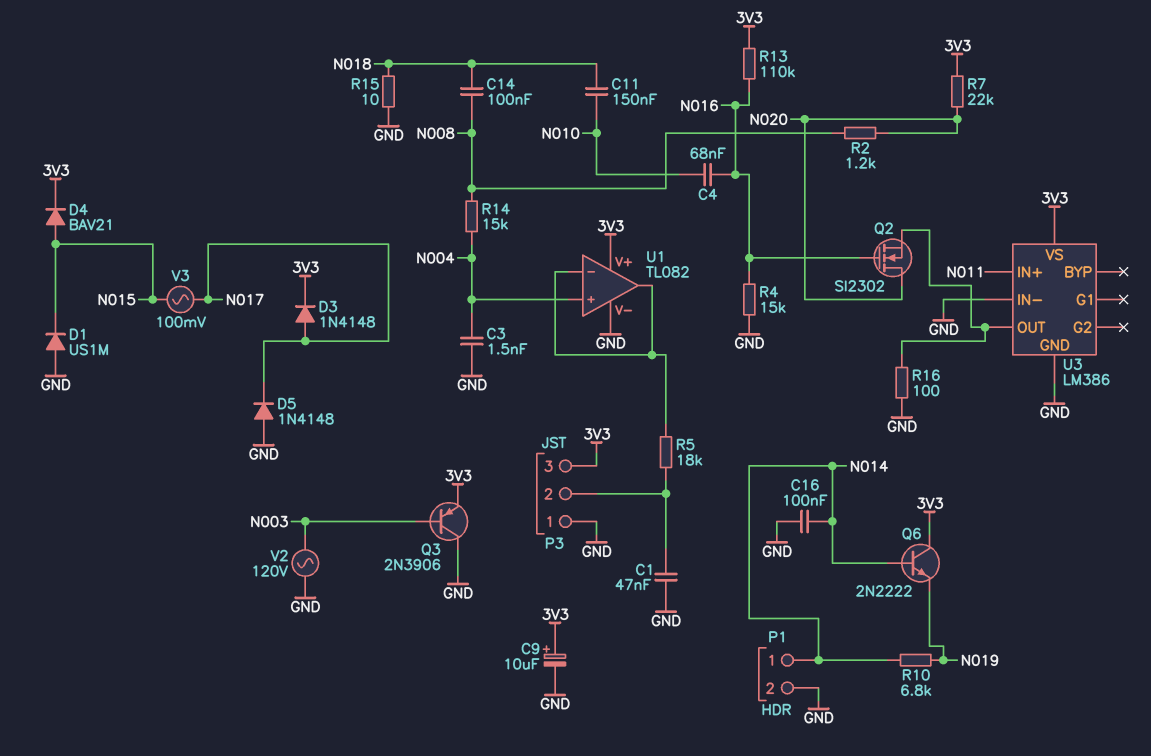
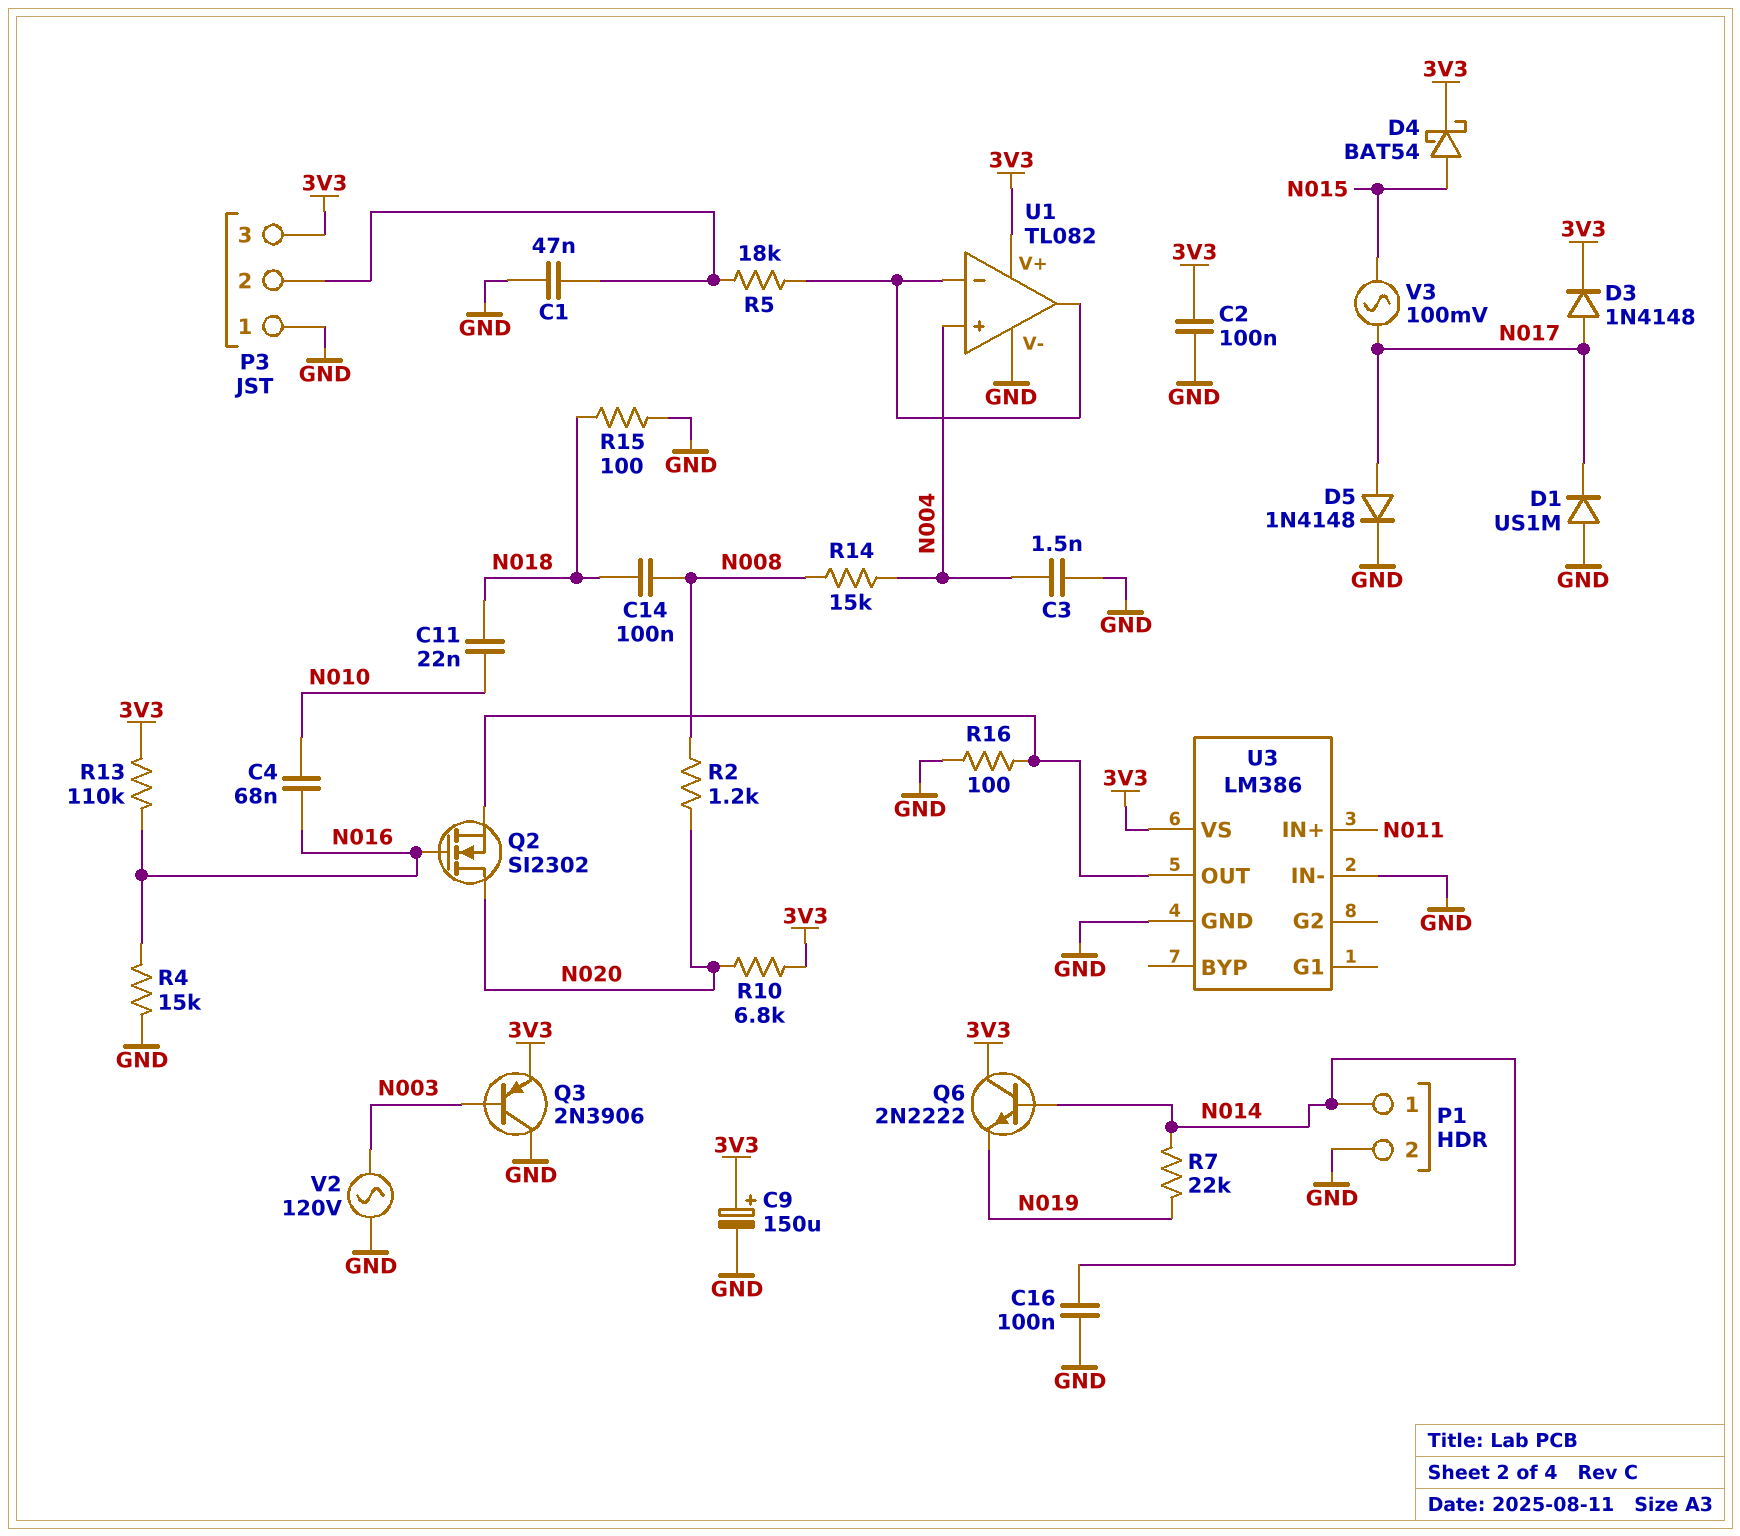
C2: none -> 100nF (3V3, GND)
C9: 10uF (plus 3V3, minus GND) -> 150uF (plus 3V3, minus GND)
C11: 150nF (N010, N018) -> 22nF (N010, N018)
D1: diode US1M (A GND, K N015) -> diode US1M (A GND, K N017)
D4: diode BAV21 (A N015, K 3V3) -> schottky BAT54 (A N015, K 3V3)
D5: diode 1N4148 (A GND, K N017) -> diode 1N4148 (A N017, K GND)
R7: 22k (3V3, N020) -> 22k (N014, N019)
R10: 6.8k (N014, N019) -> 6.8k (3V3, N020)
R15: 10 (GND, N018) -> 100 (GND, N018)

